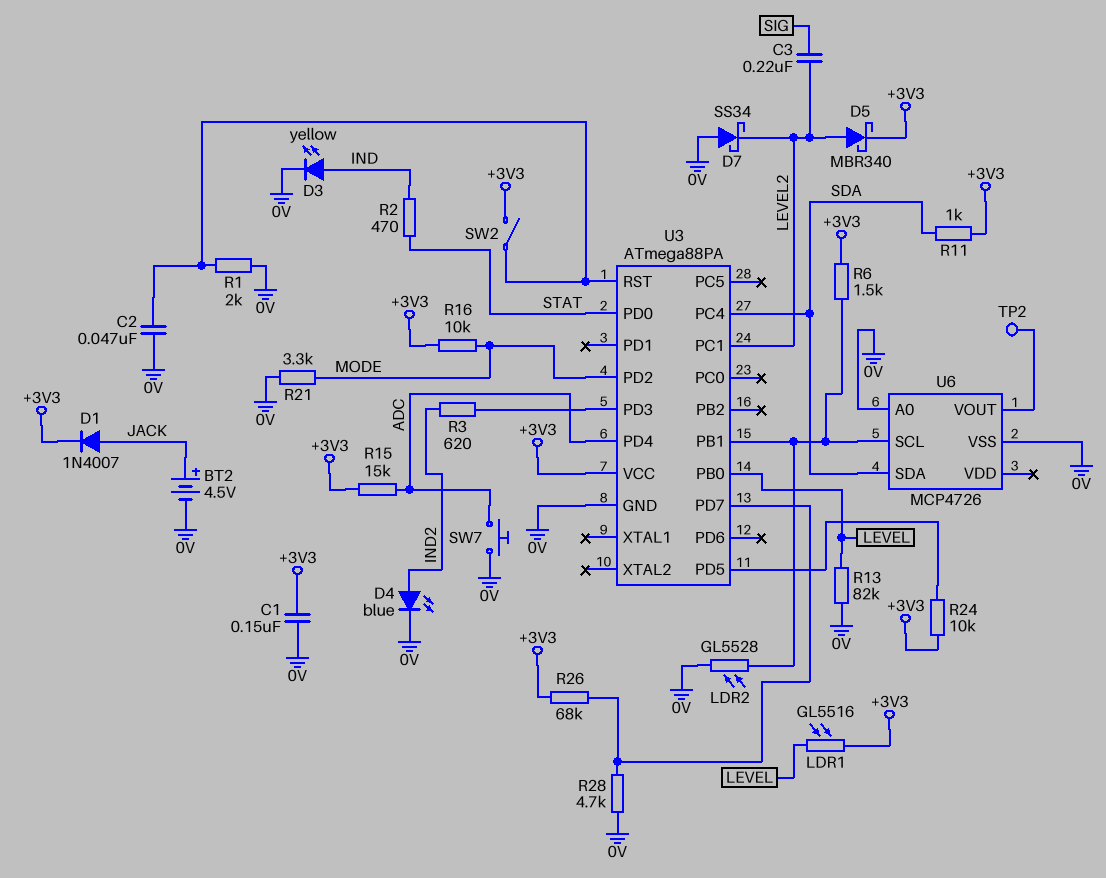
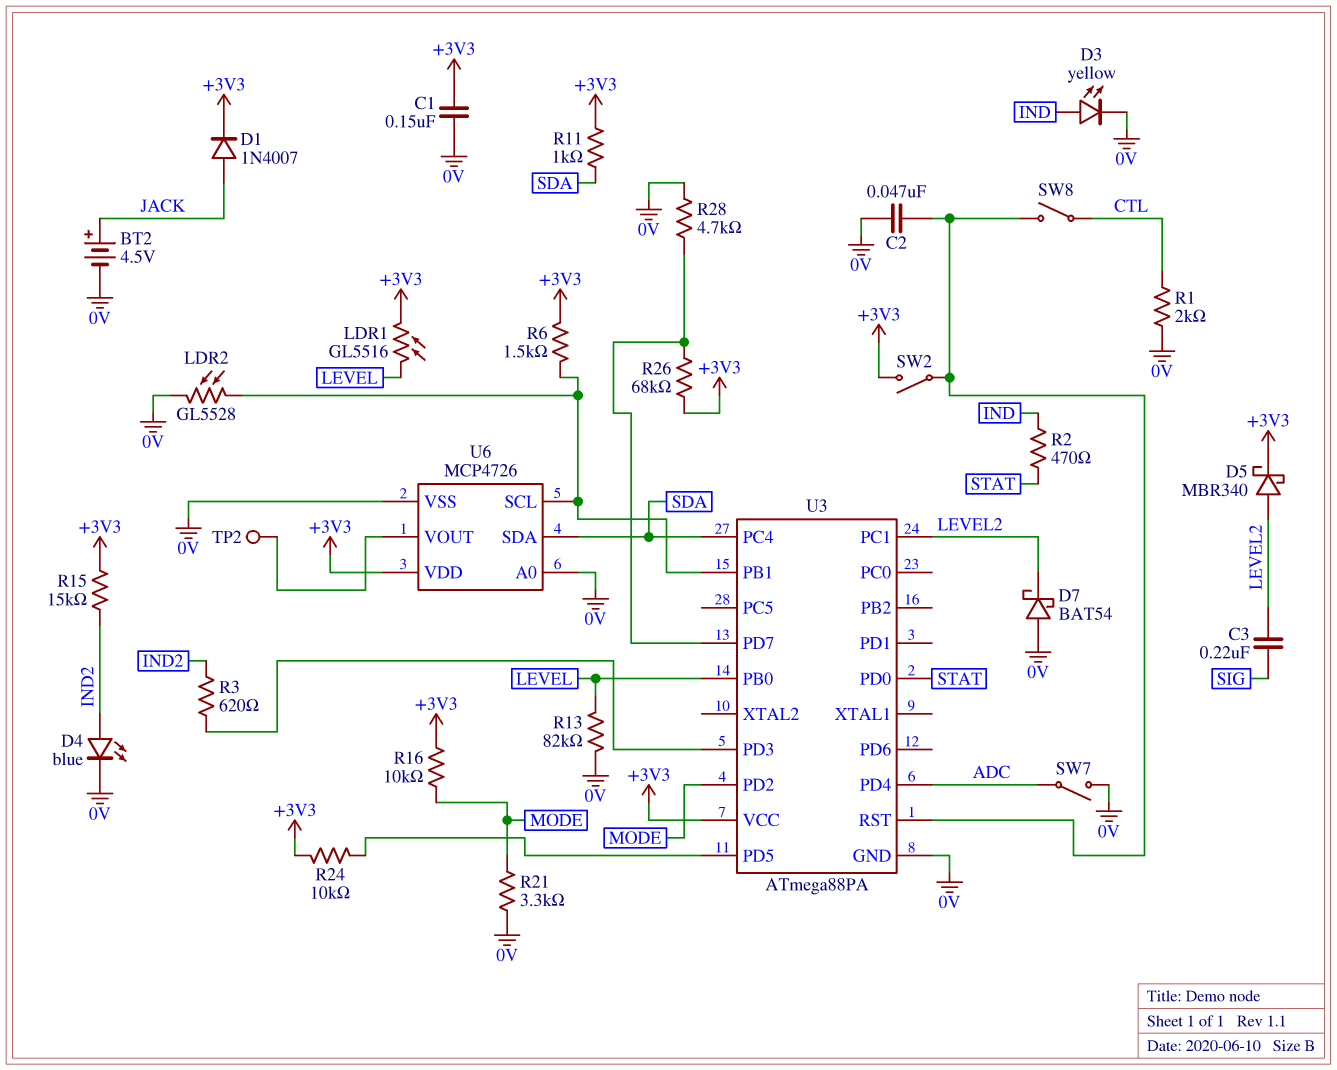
D7: schottky SS34 (A 0V, K LEVEL2) -> schottky BAT54 (A 0V, K LEVEL2)
R1: 2k (0V, U3/RST) -> 2k (0V, CTL)
R15: 15k (+3V3, ADC) -> 15k (+3V3, IND2)
SW7: button (0V, ADC) -> switch (0V, ADC)
SW8: none -> switch (CTL, U3/RST)
U6 pin VDD: none -> +3V3

